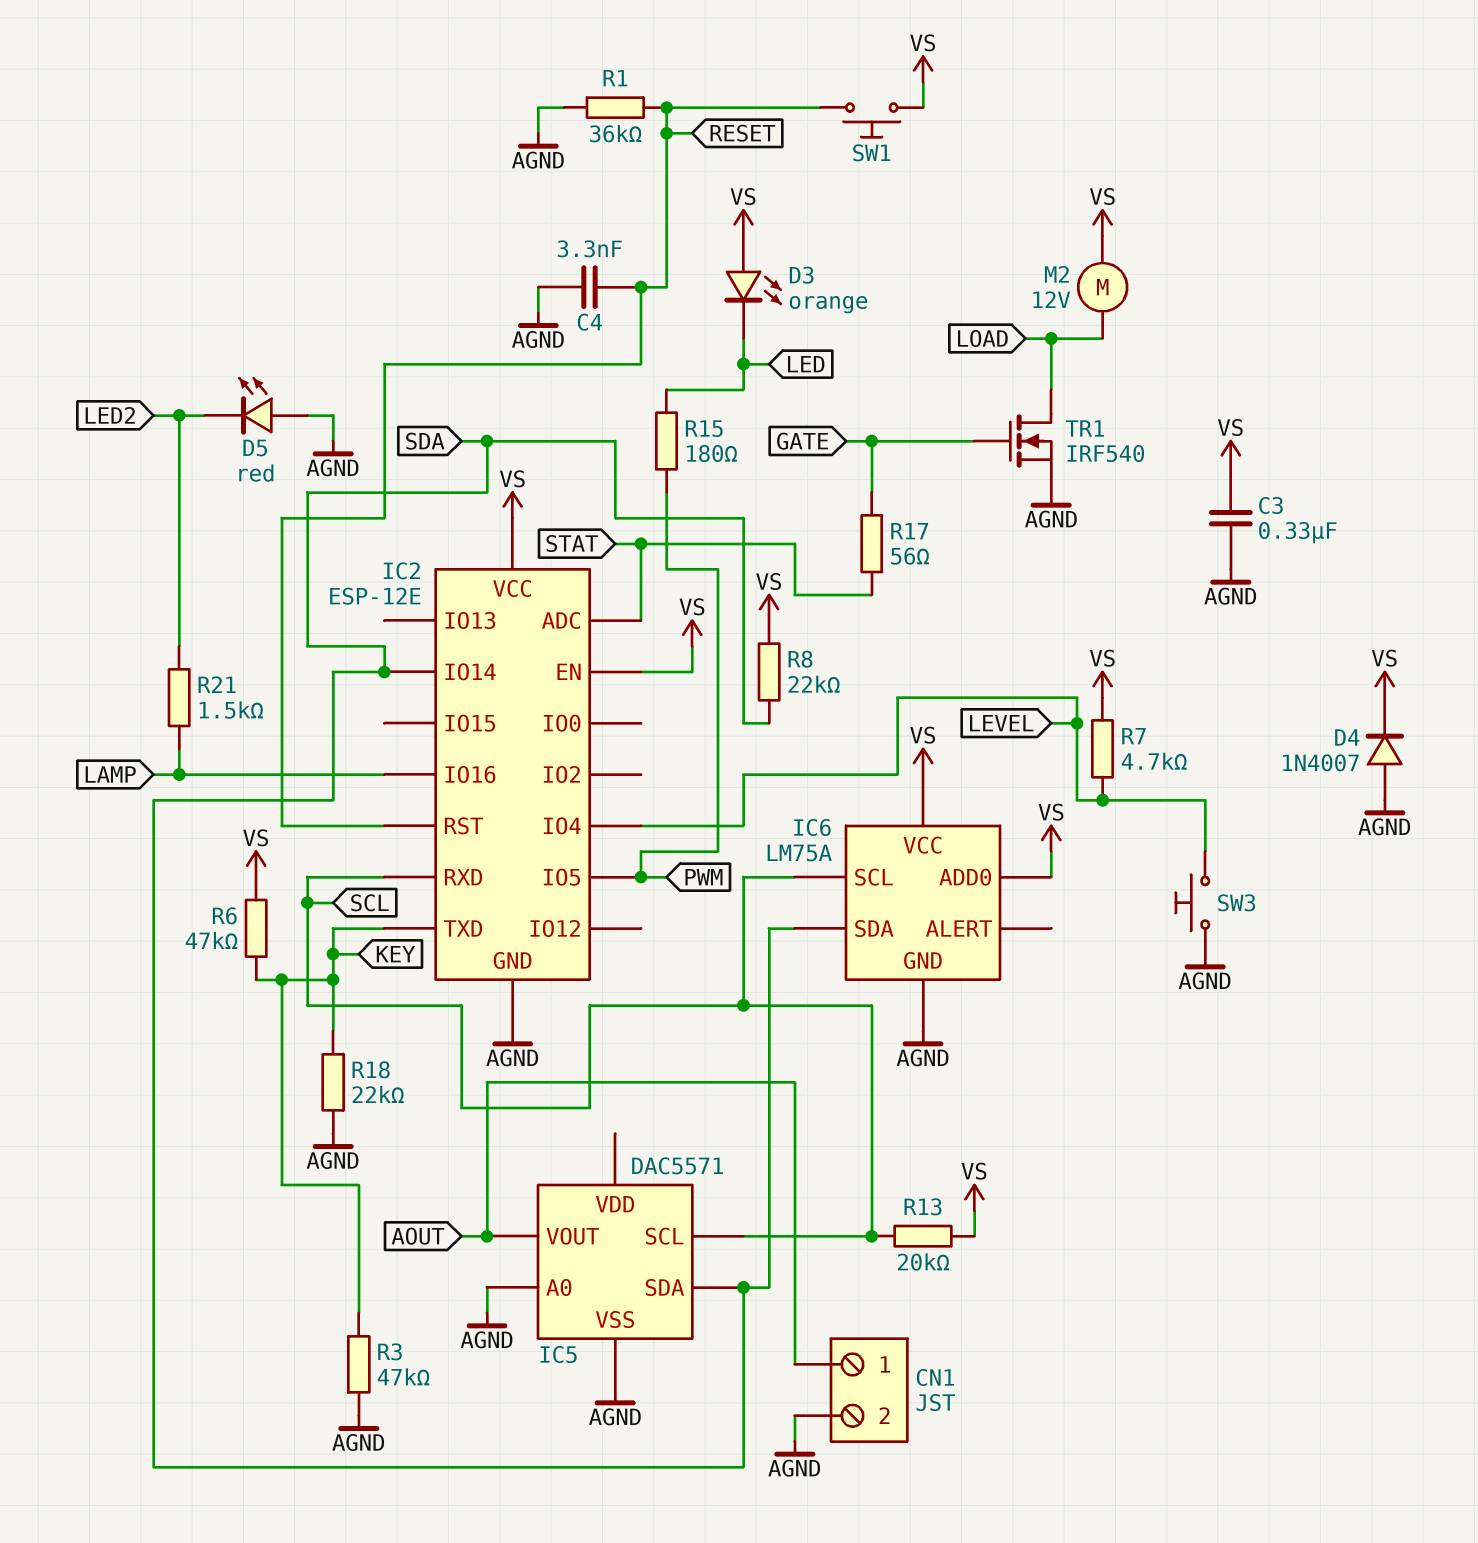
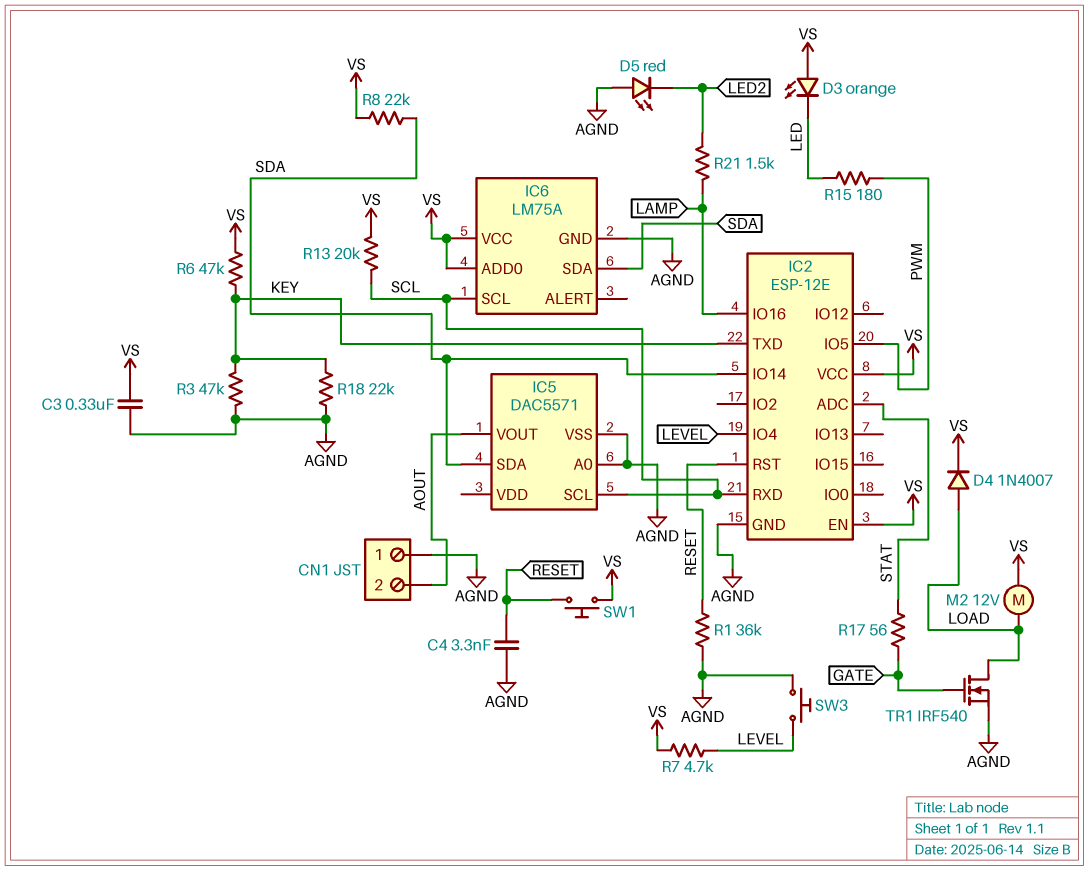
CN1 pin 1: AOUT -> AGND
CN1 pin 2: AGND -> AOUT
D4: diode 1N4007 (A AGND, K VS) -> diode 1N4007 (A LOAD, K VS)

